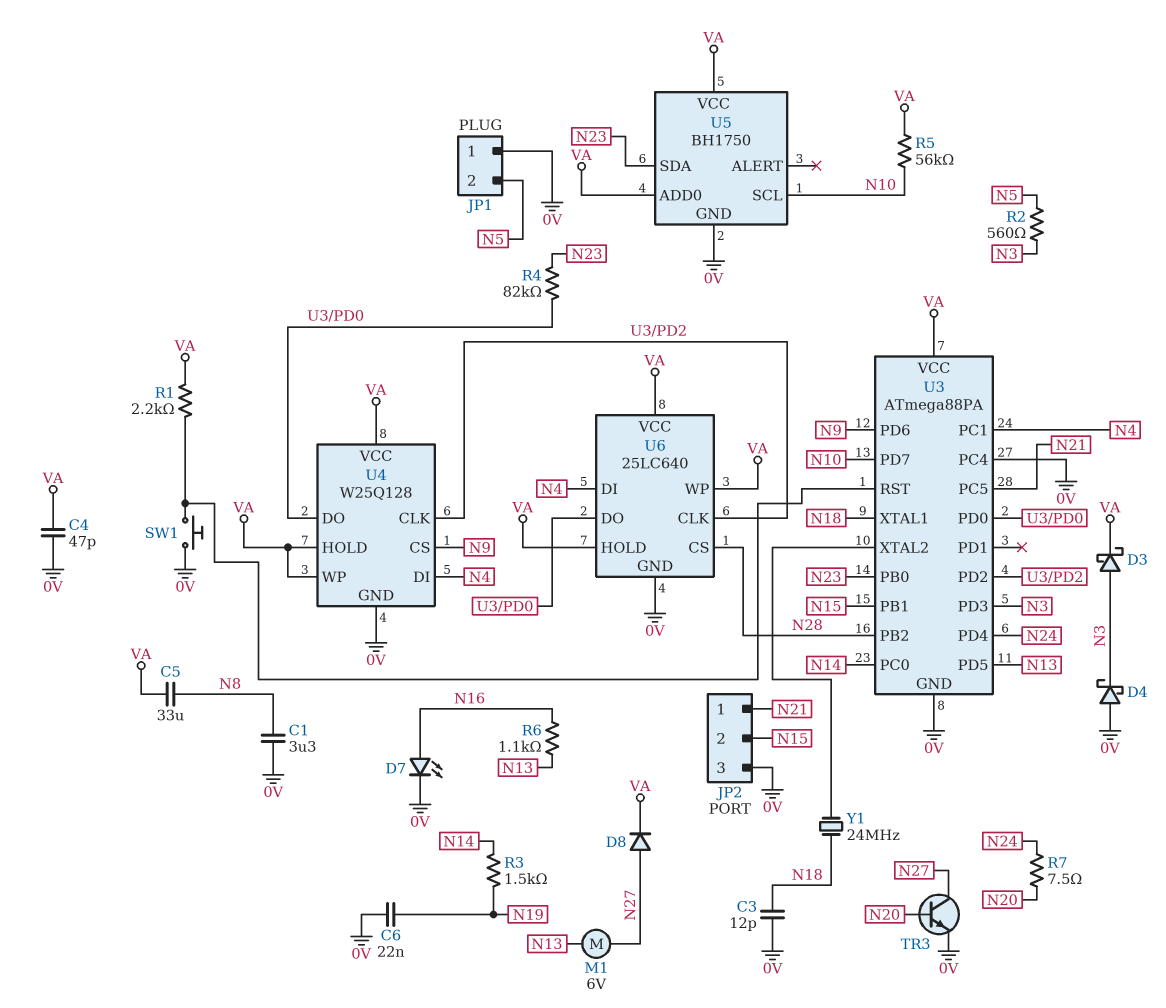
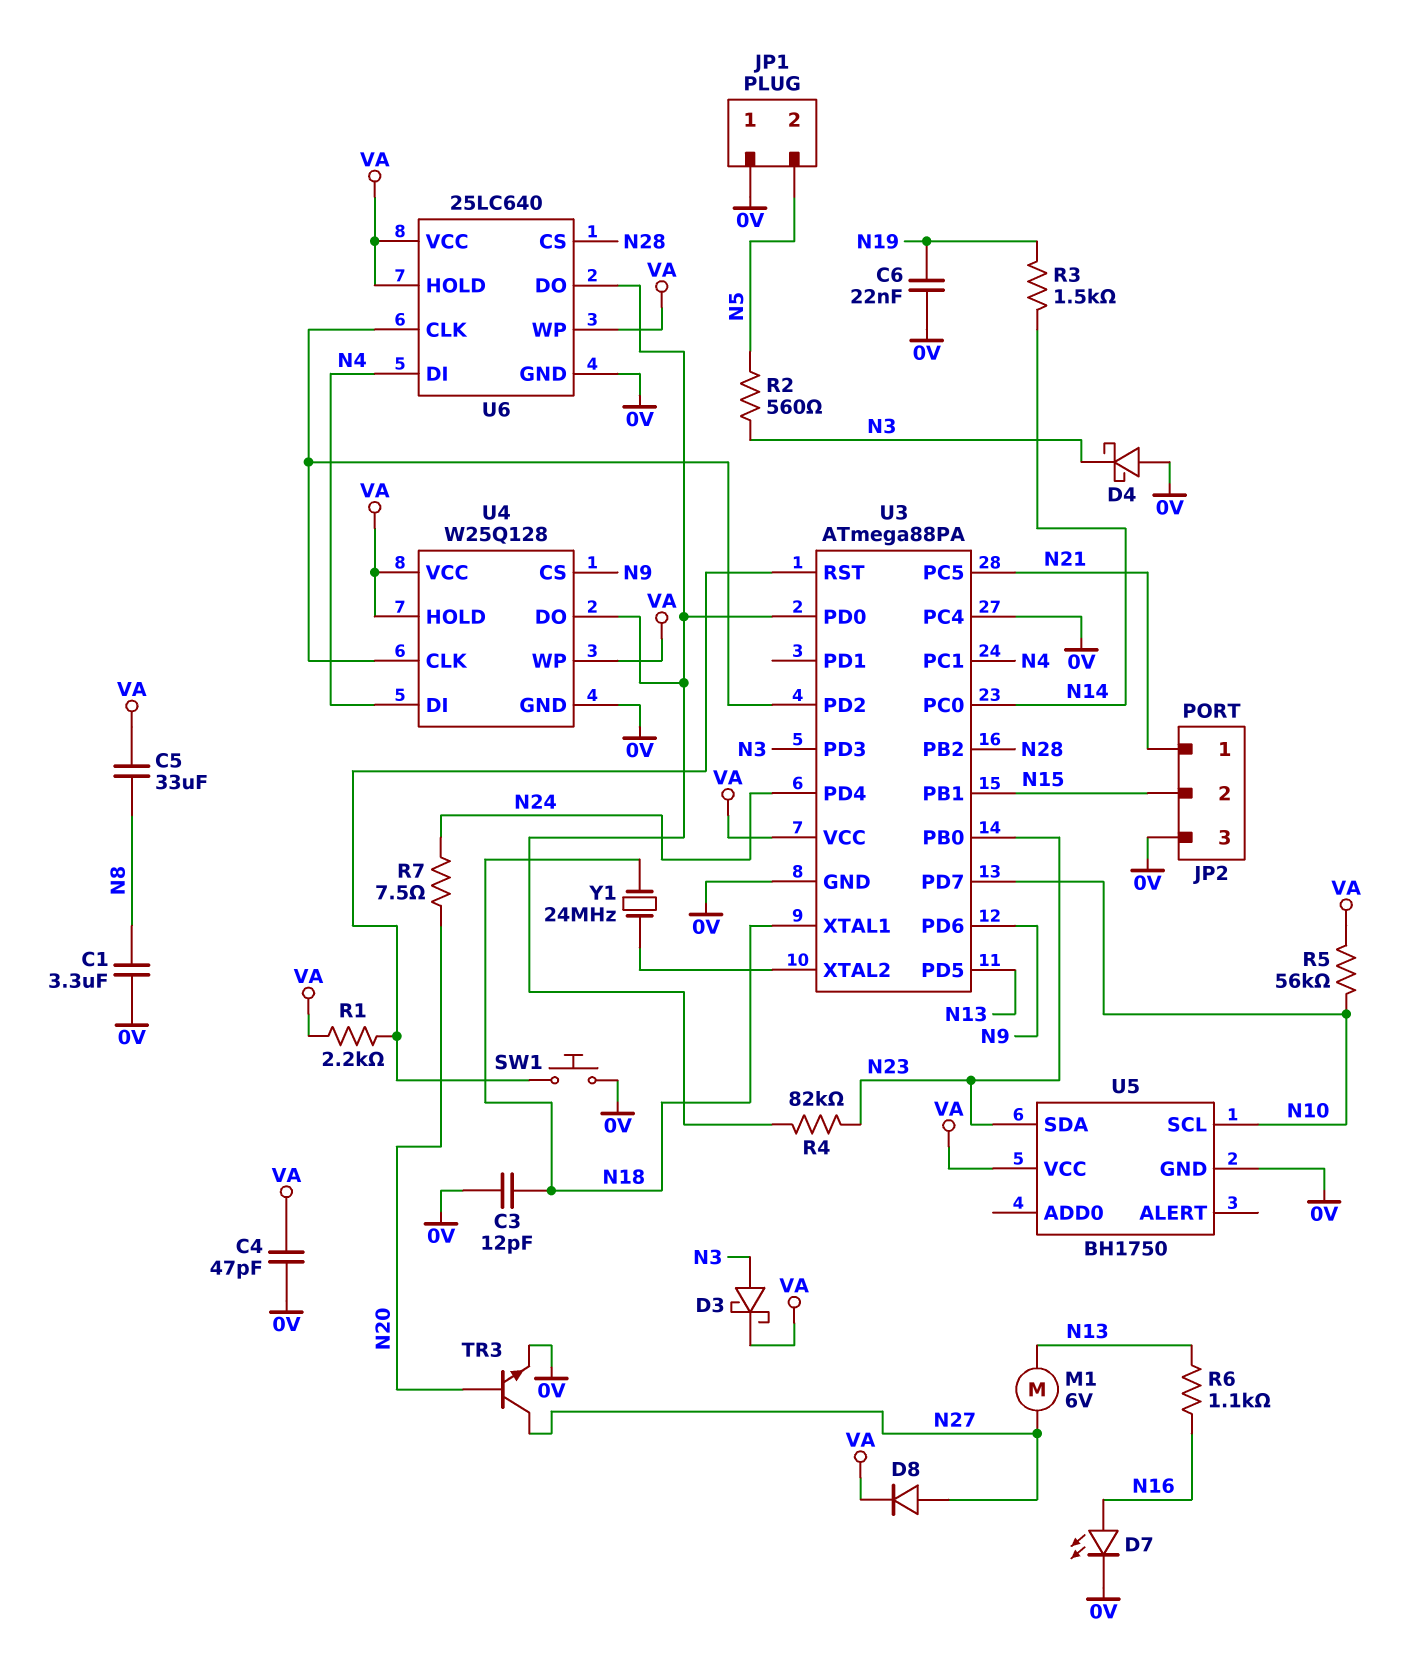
U5 pin ADD0: VA -> none

